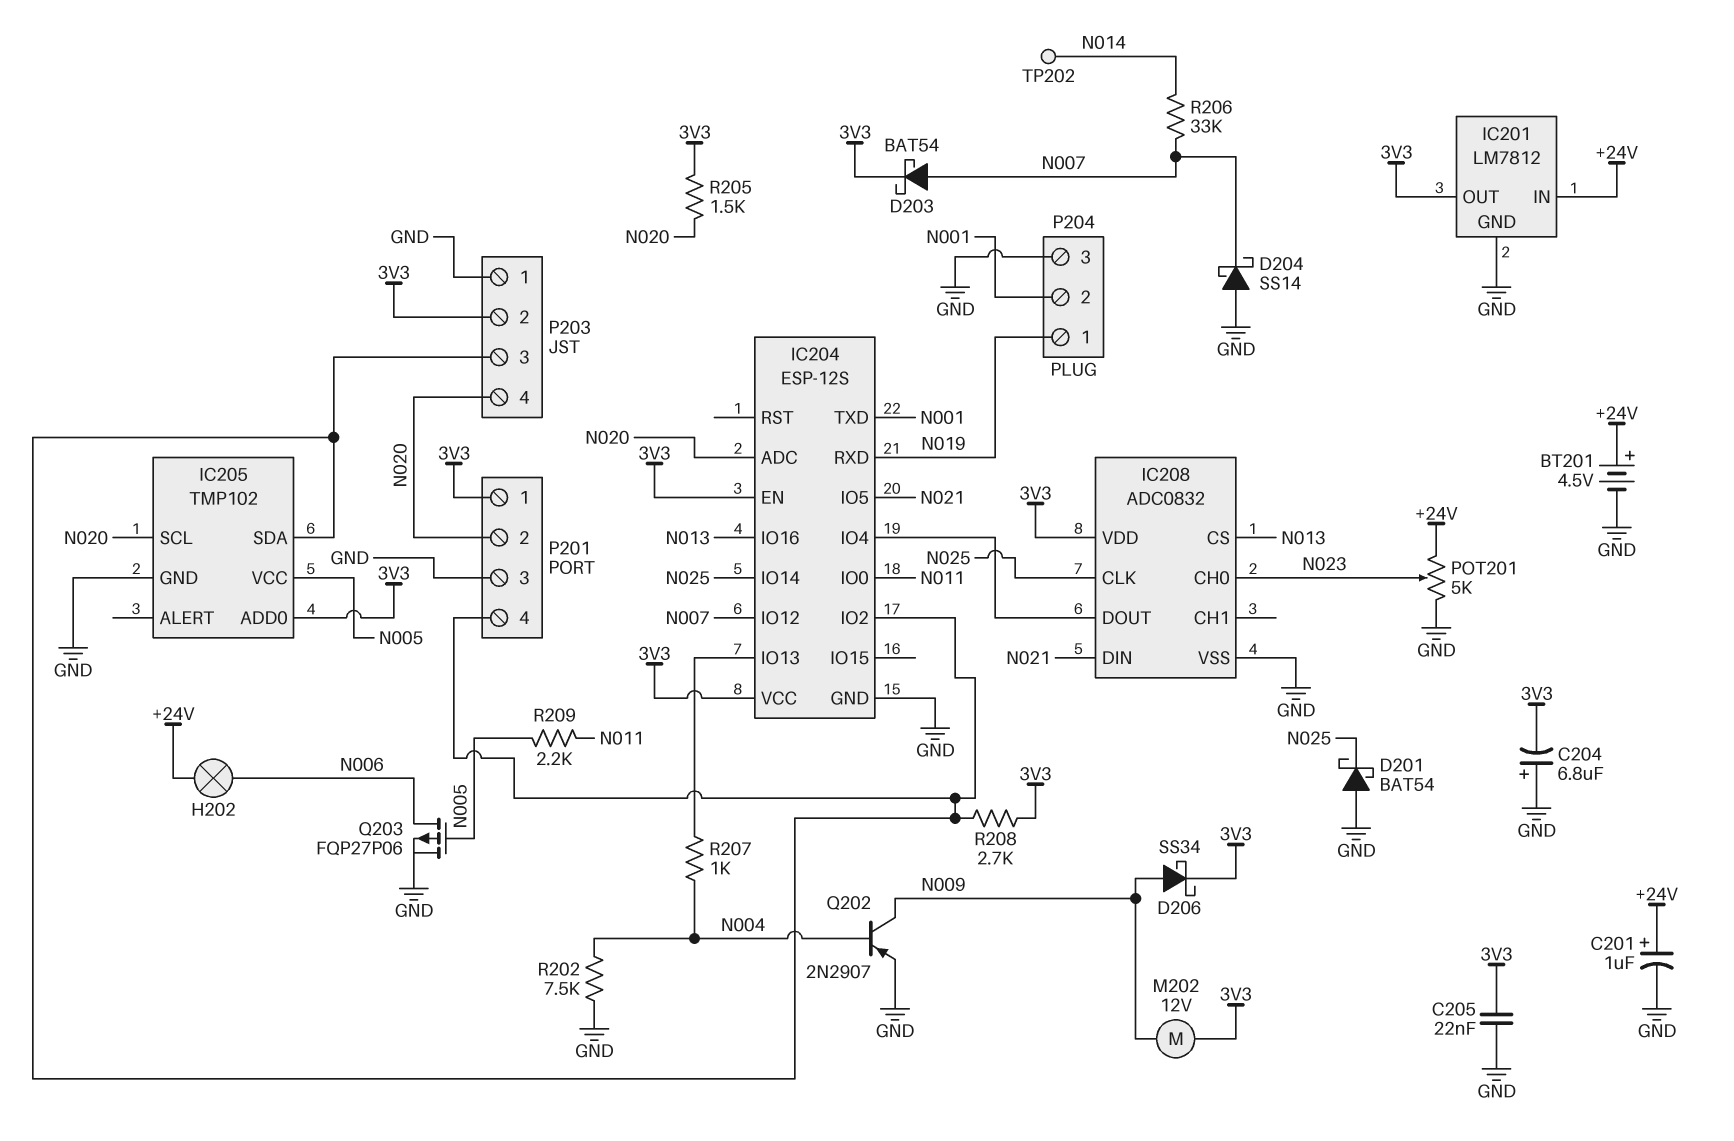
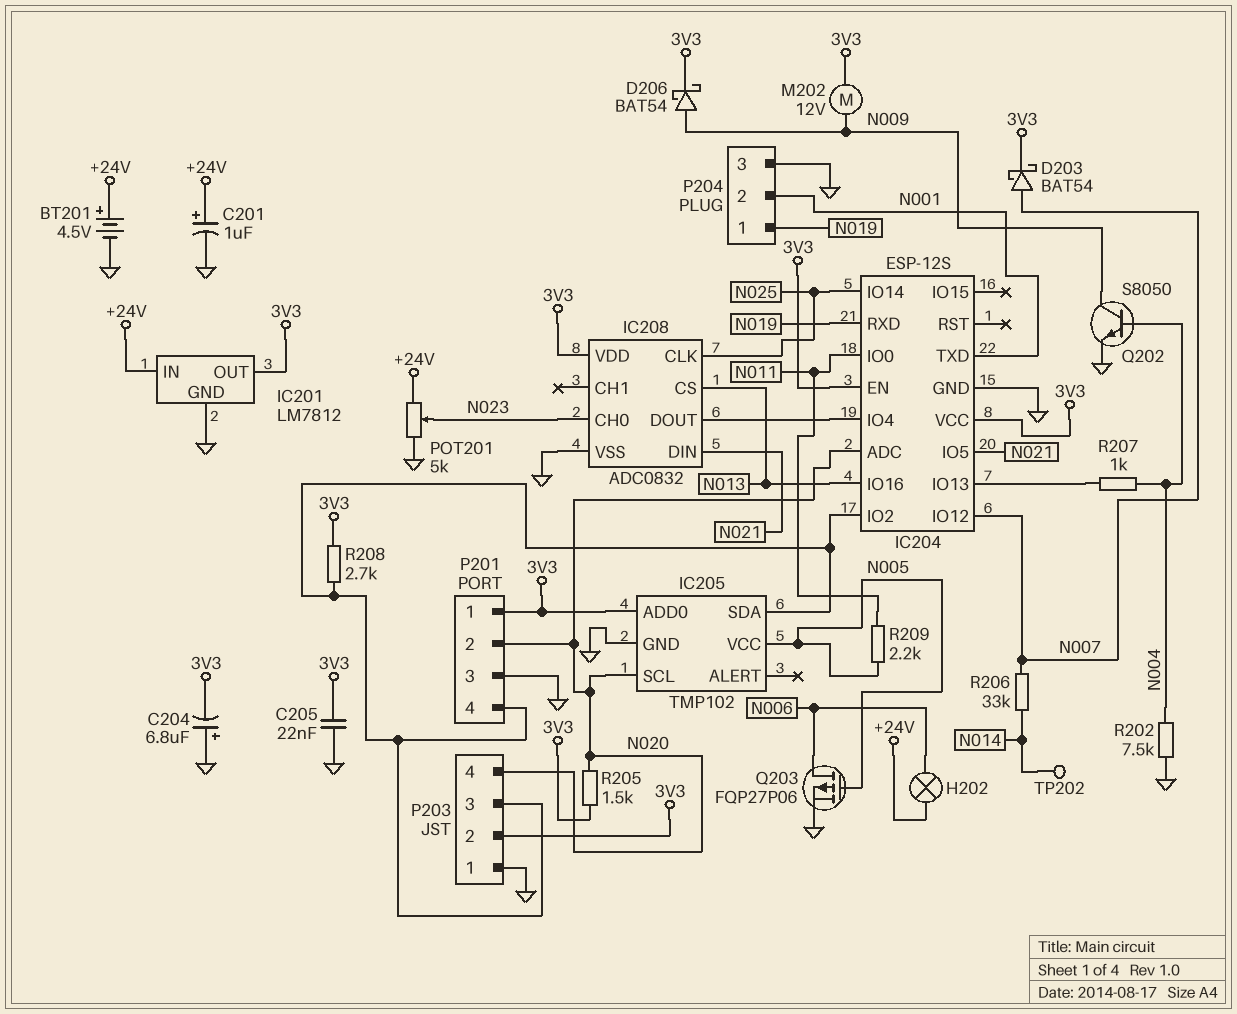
D201: schottky BAT54 (A GND, K N025) -> none
D204: schottky SS14 (A GND, K N007) -> none
D206: schottky SS34 (A N009, K 3V3) -> schottky BAT54 (A N009, K 3V3)
Q202: PNP 2N2907 (B N004, C N009, E GND) -> NPN S8050 (B N004, C N009, E GND)

